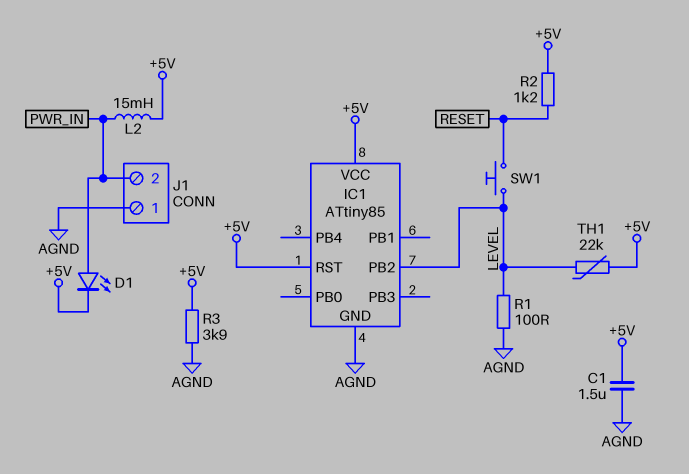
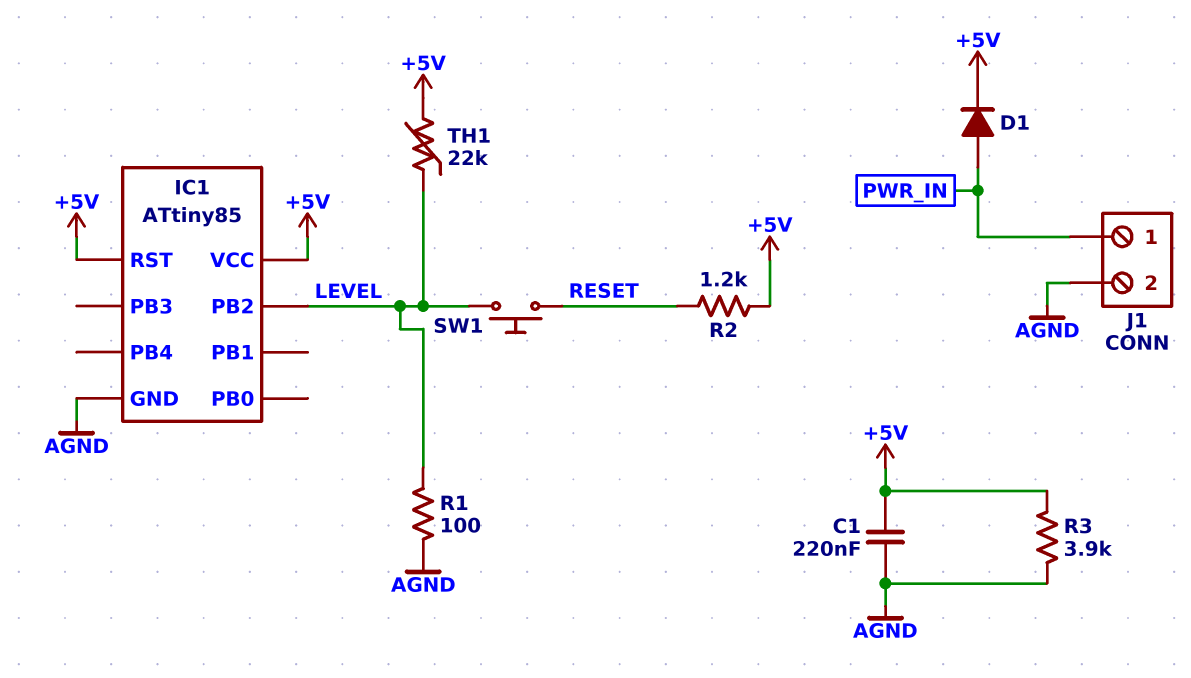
C1: 1.5uF (+5V, AGND) -> 220nF (+5V, AGND)
D1: LED (A PWR_IN, K +5V) -> diode (A PWR_IN, K +5V)
J1 pin 1: AGND -> PWR_IN
J1 pin 2: PWR_IN -> AGND
L2: 15mH (+5V, PWR_IN) -> none

